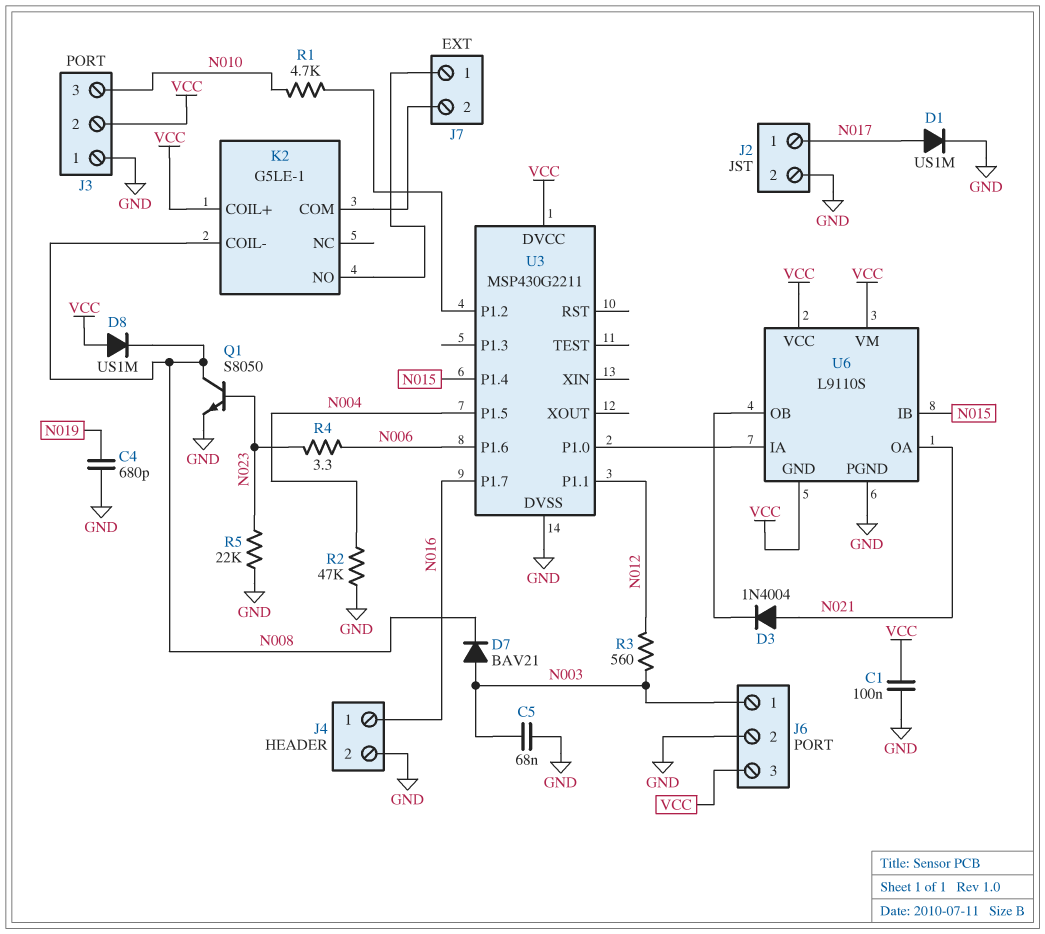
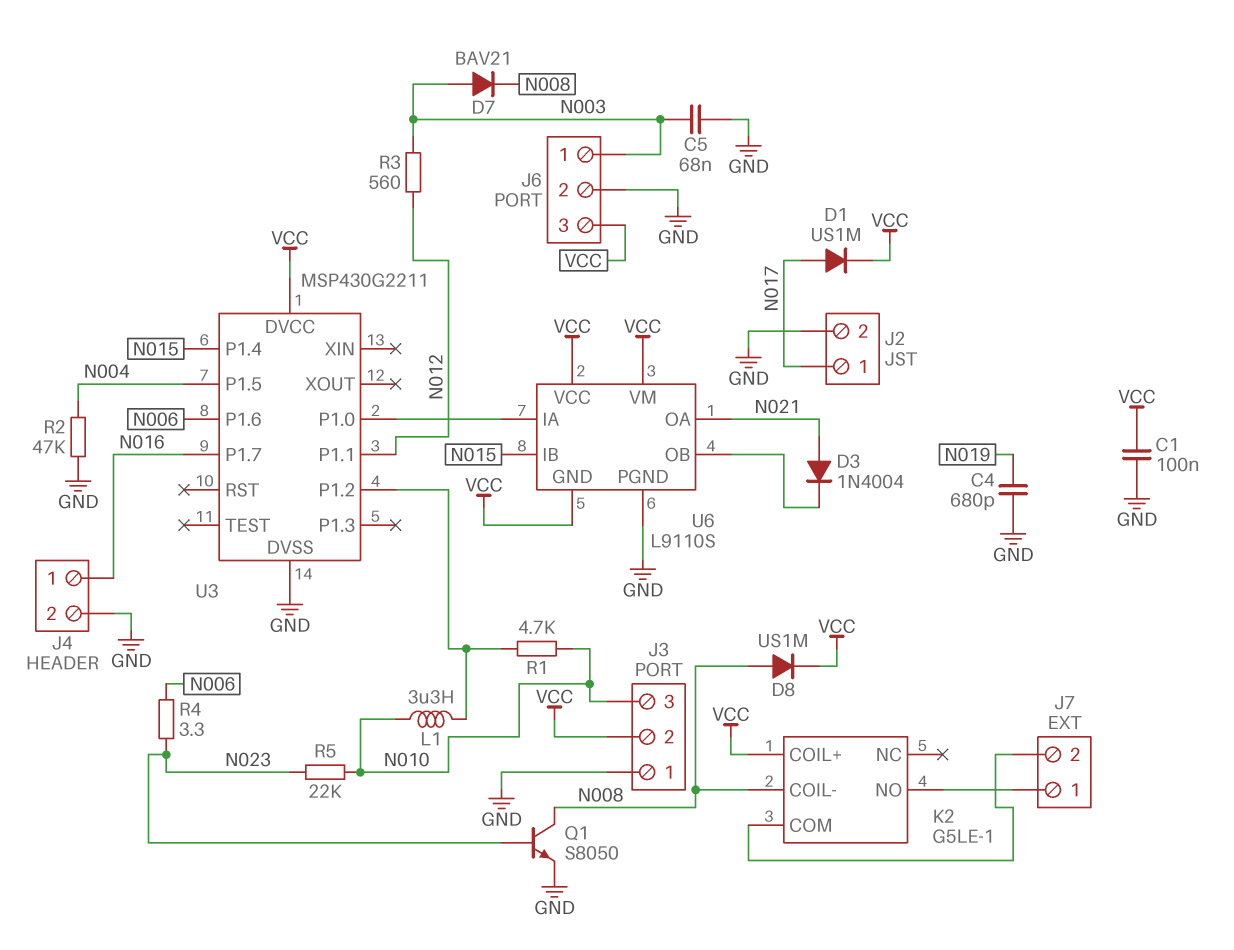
D1: diode US1M (A N017, K GND) -> diode US1M (A N017, K VCC)
D8: diode US1M (A VCC, K N008) -> diode US1M (A N008, K VCC)
L1: none -> 3.3uH (N010, U3/P1.2)
R5: 22k (GND, N023) -> 22k (N010, N023)

